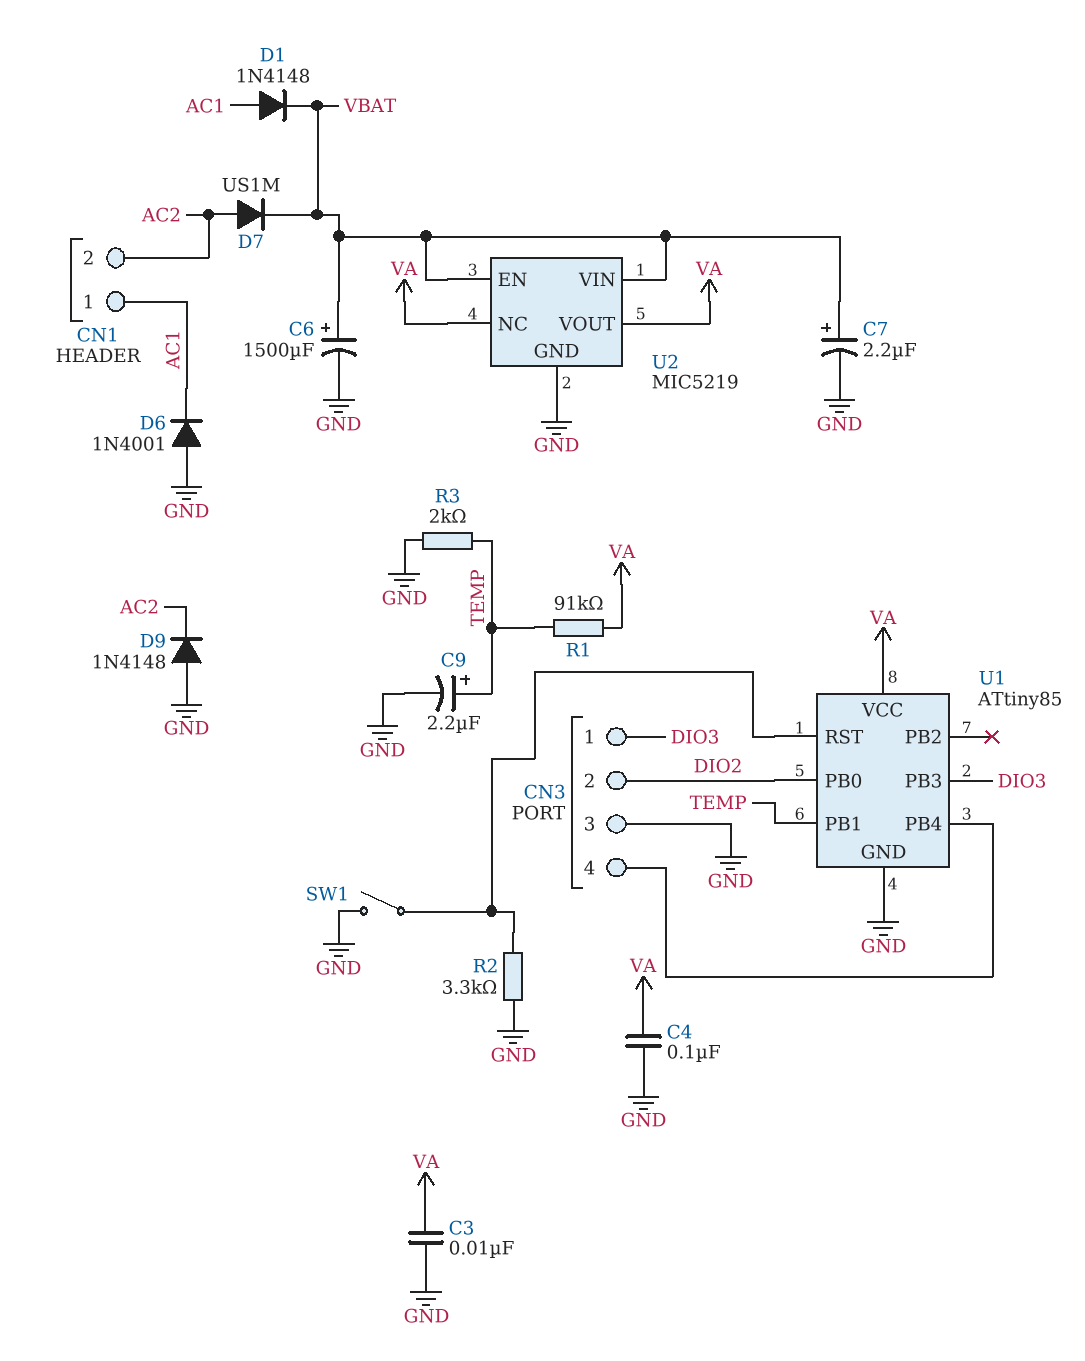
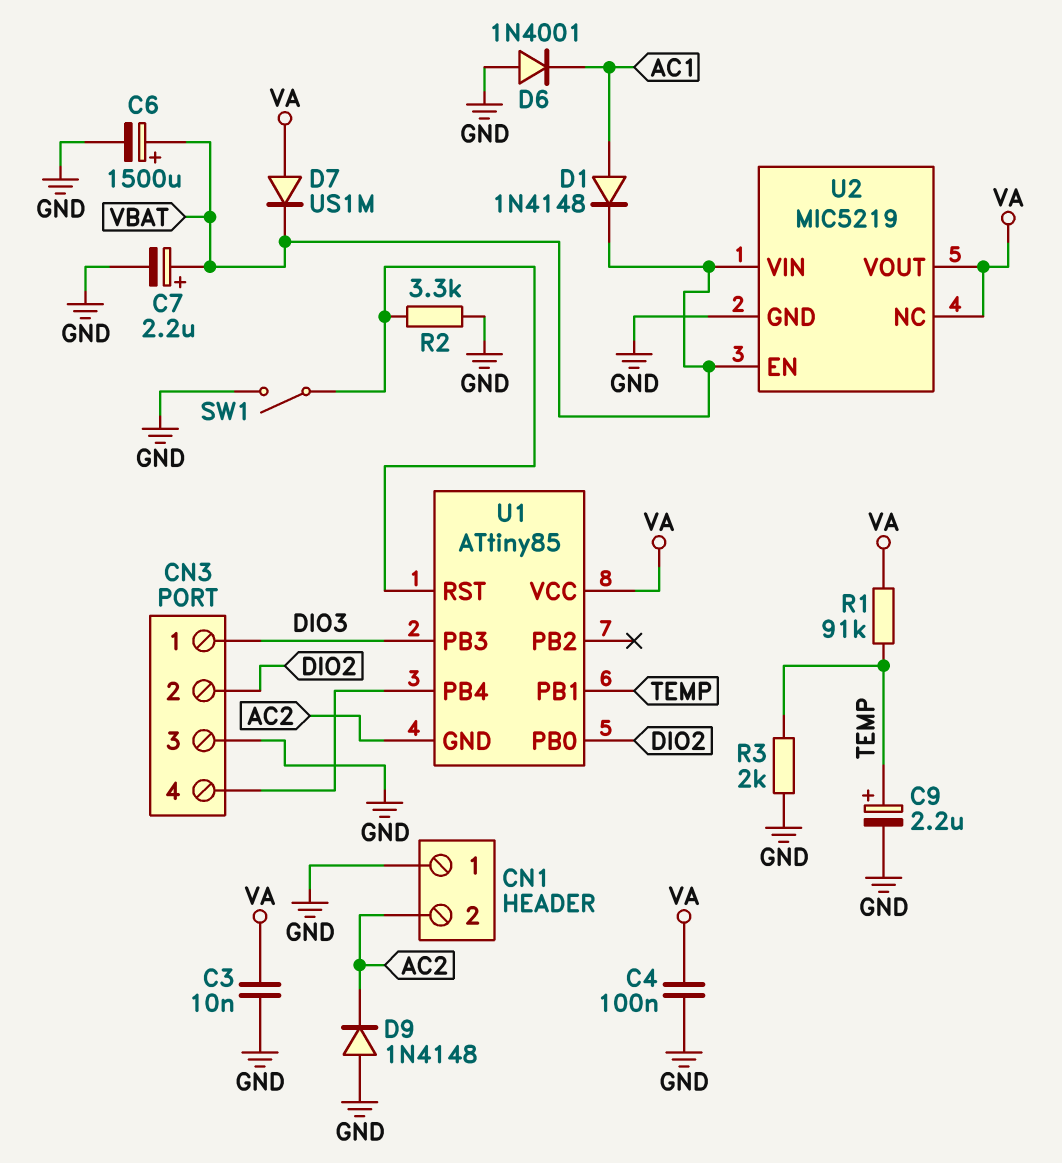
CN1 pin 1: AC1 -> GND
D7: diode US1M (A AC2, K VBAT) -> diode US1M (A VA, K VBAT)
U1 pin GND: GND -> AC2

